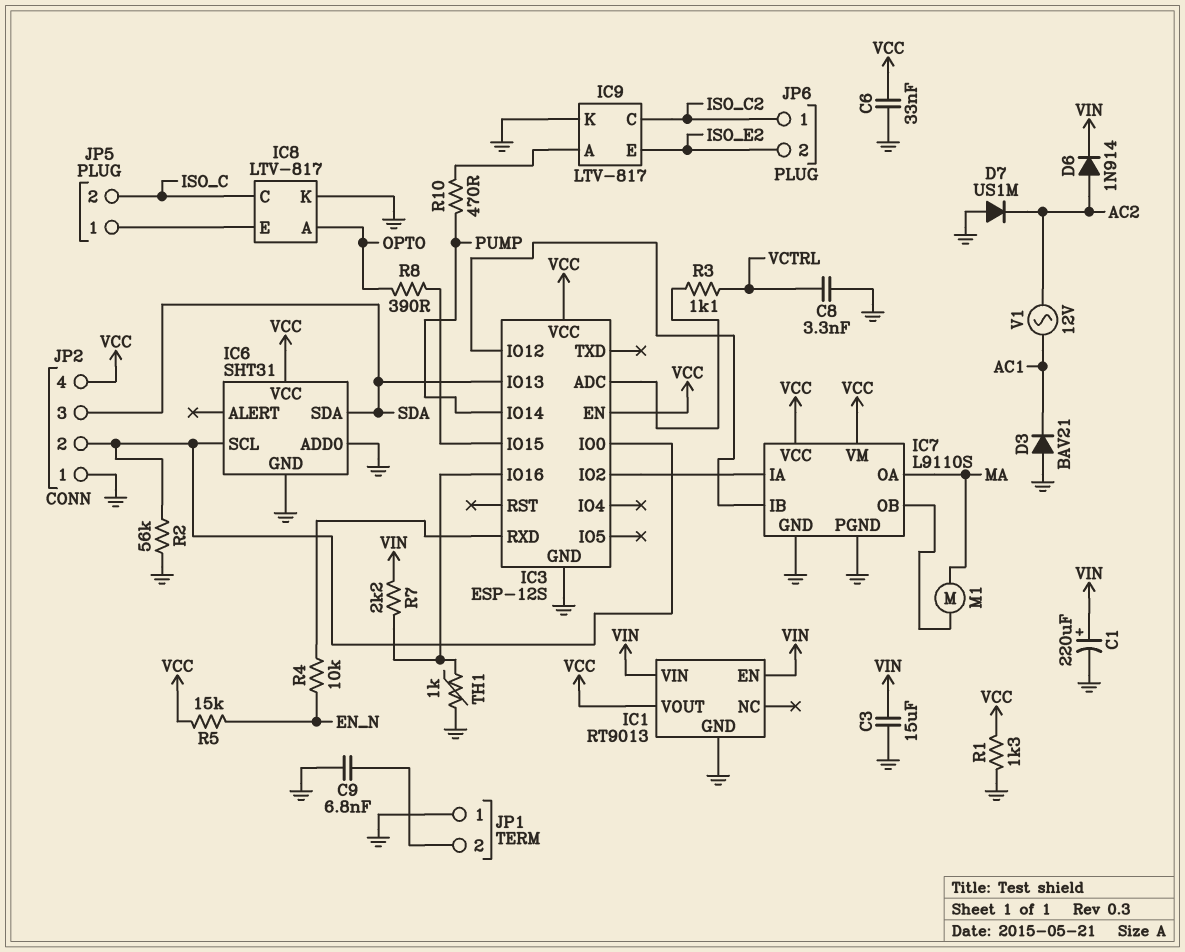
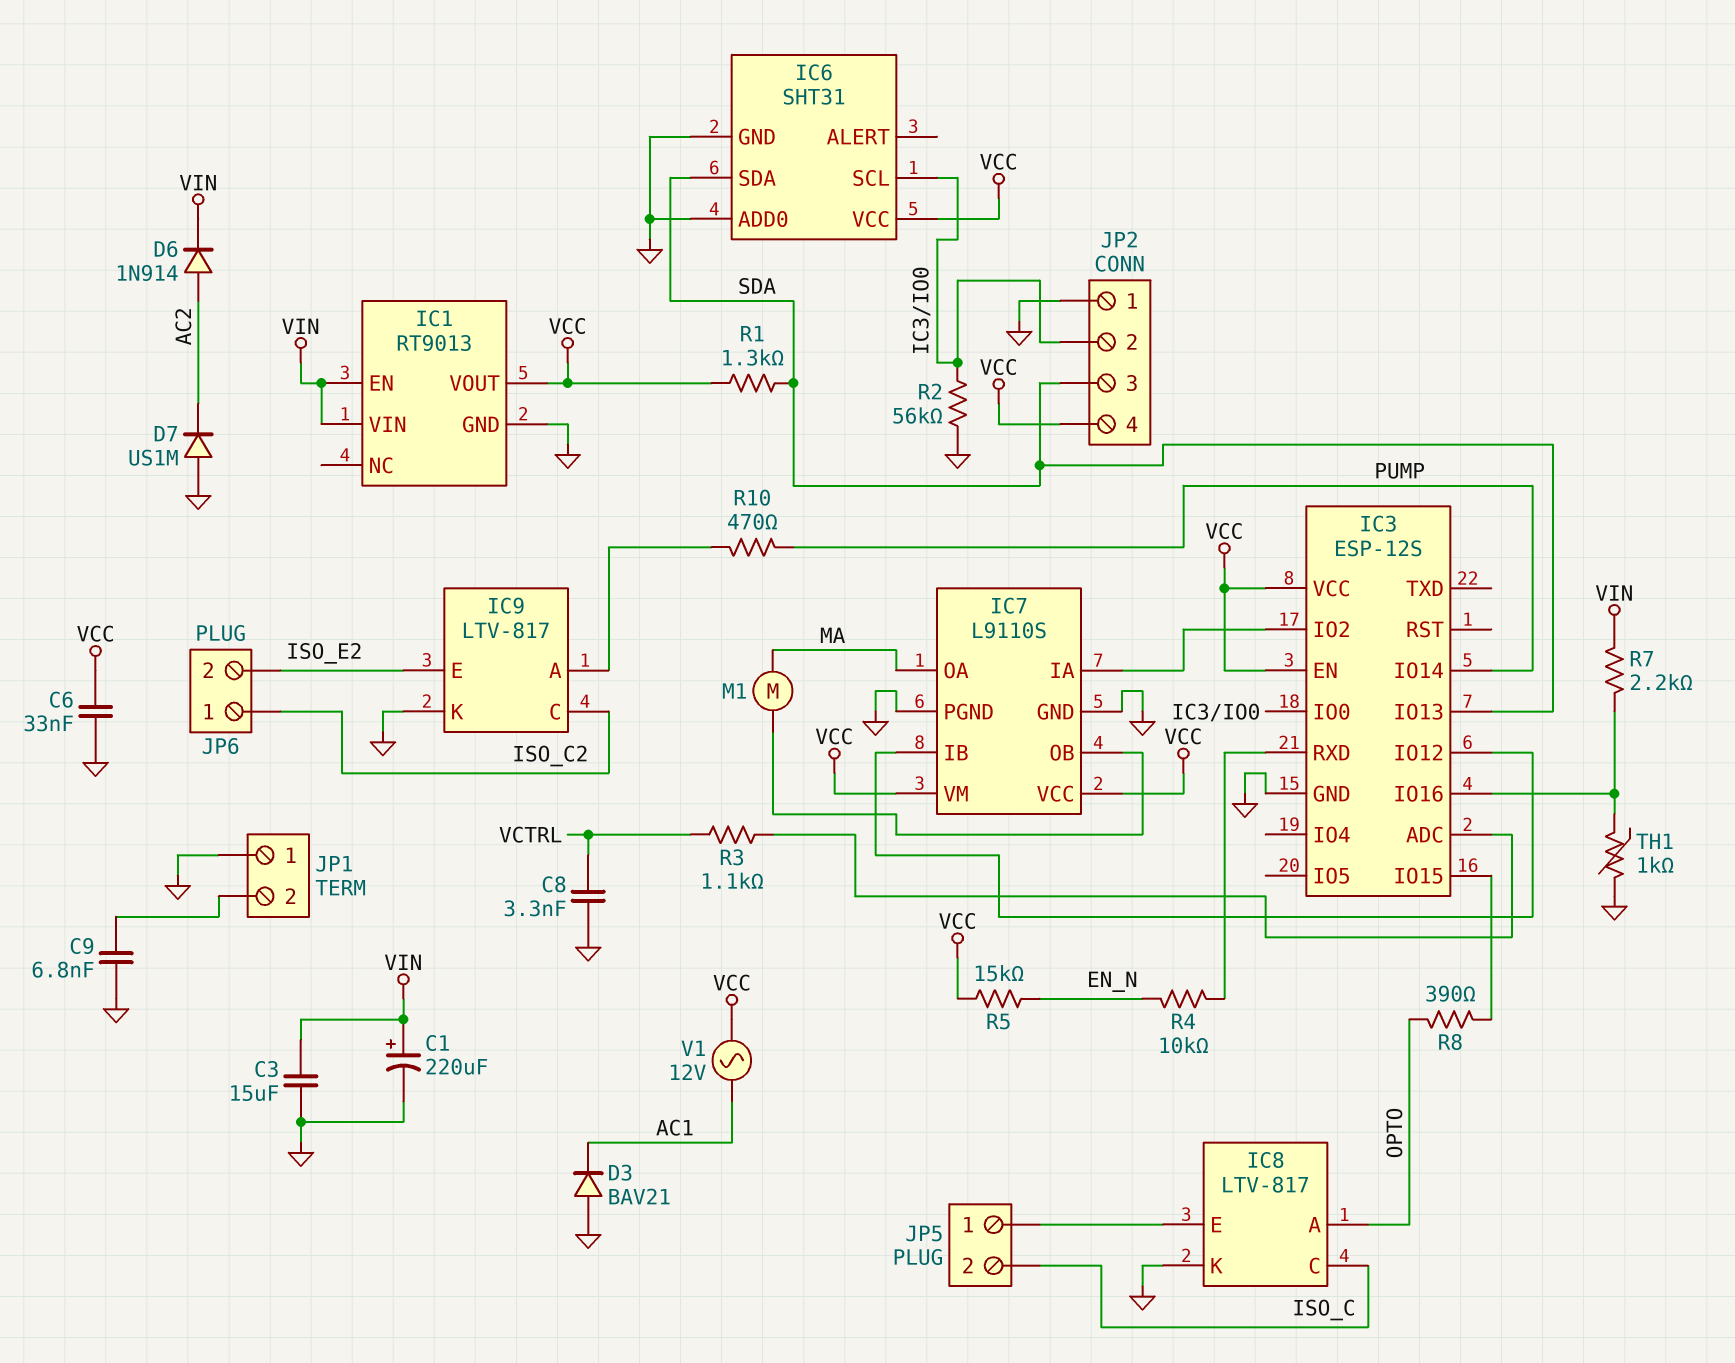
R1: 1.3k (GND, VCC) -> 1.3k (SDA, VCC)
V1: AC 12V (AC1, AC2) -> AC 12V (AC1, VCC)

